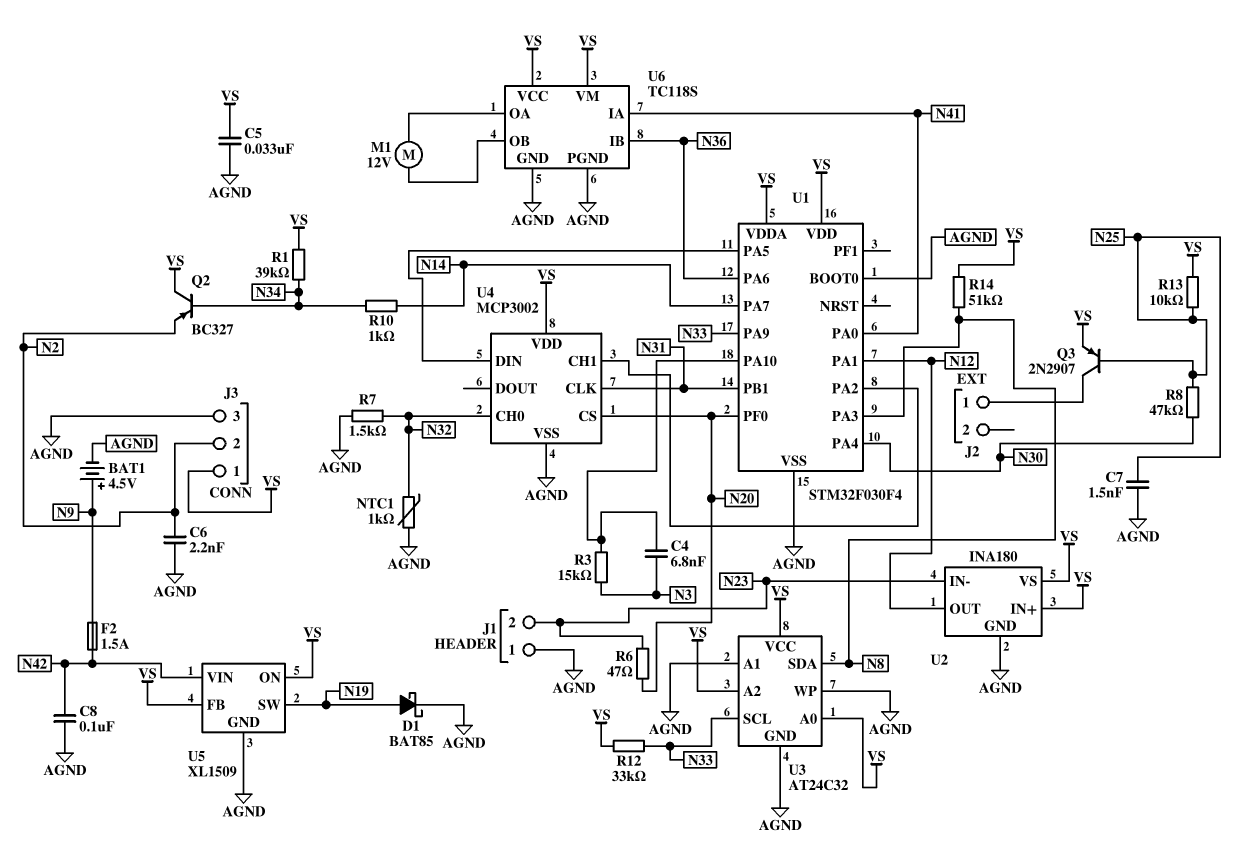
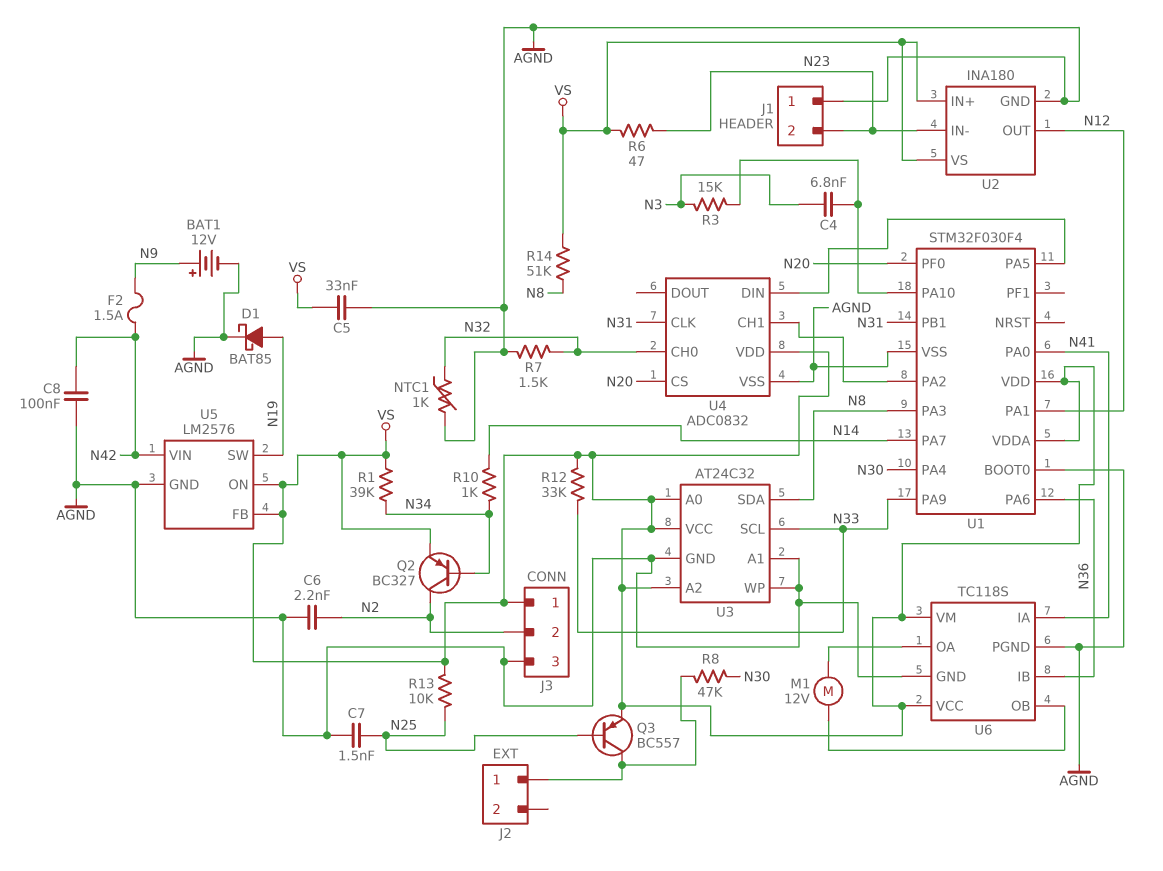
BAT1: 4.5V (plus N9, minus AGND) -> 12V (plus N9, minus AGND)
Q2: PNP BC327 (B N34, C VS, E N2) -> PNP BC327 (B N34, C N2, E VS)
Q3: PNP 2N2907 (B N25, C J2/1, E VS) -> PNP BC557 (B N25, C J2/1, E VS)
R6: 47 (N20, N23) -> 47 (N23, VS)
R8: 47k (N25, N30) -> 47k (J2/1, N30)
U4: MCP3002 -> ADC0832
U5: XL1509 -> LM2576

